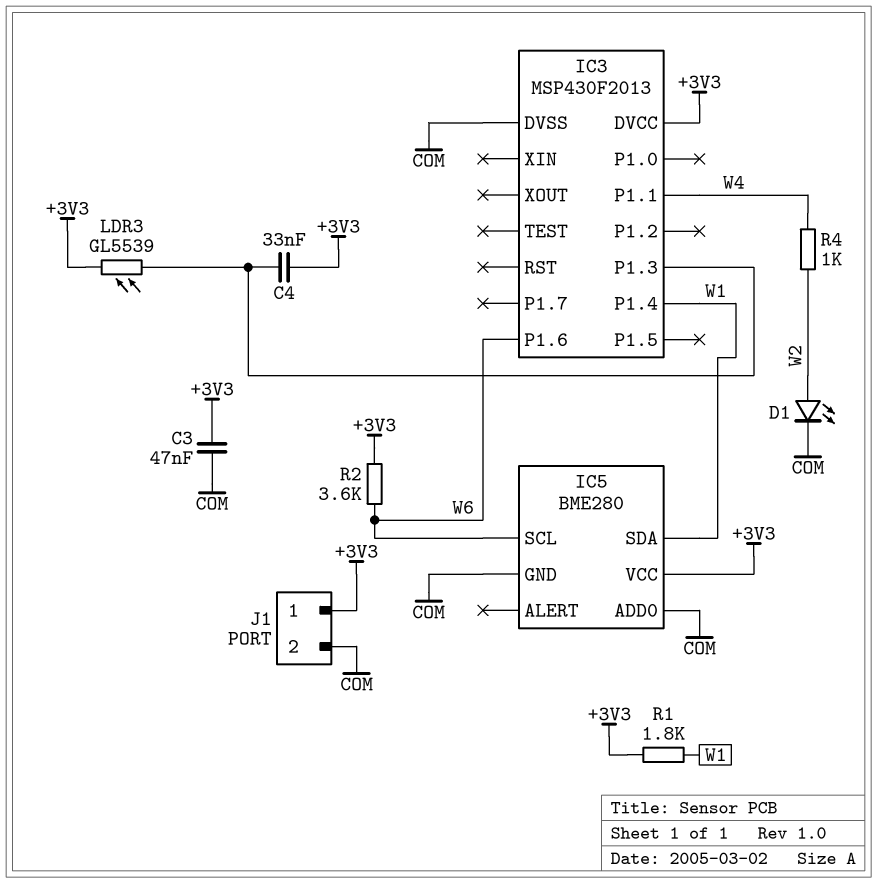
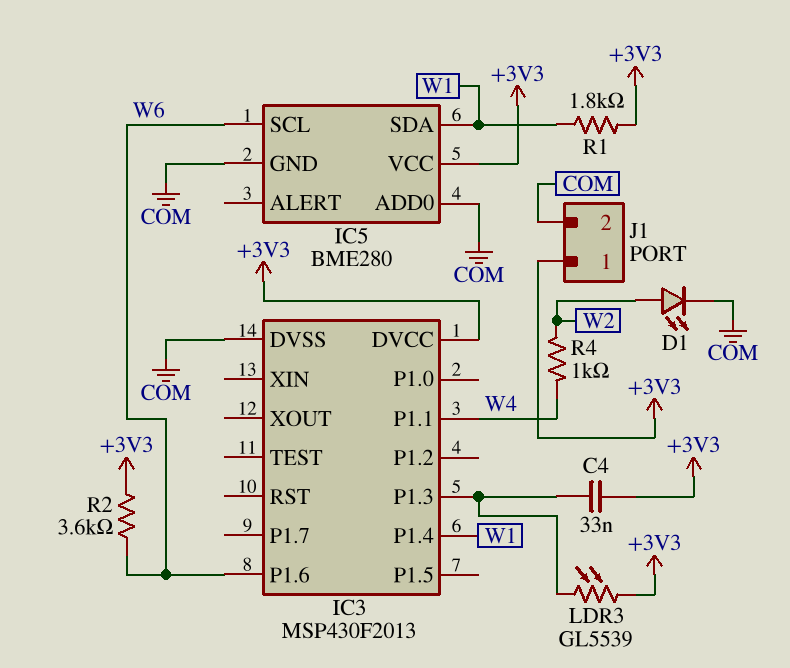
C3: 47nF (+3V3, COM) -> none

